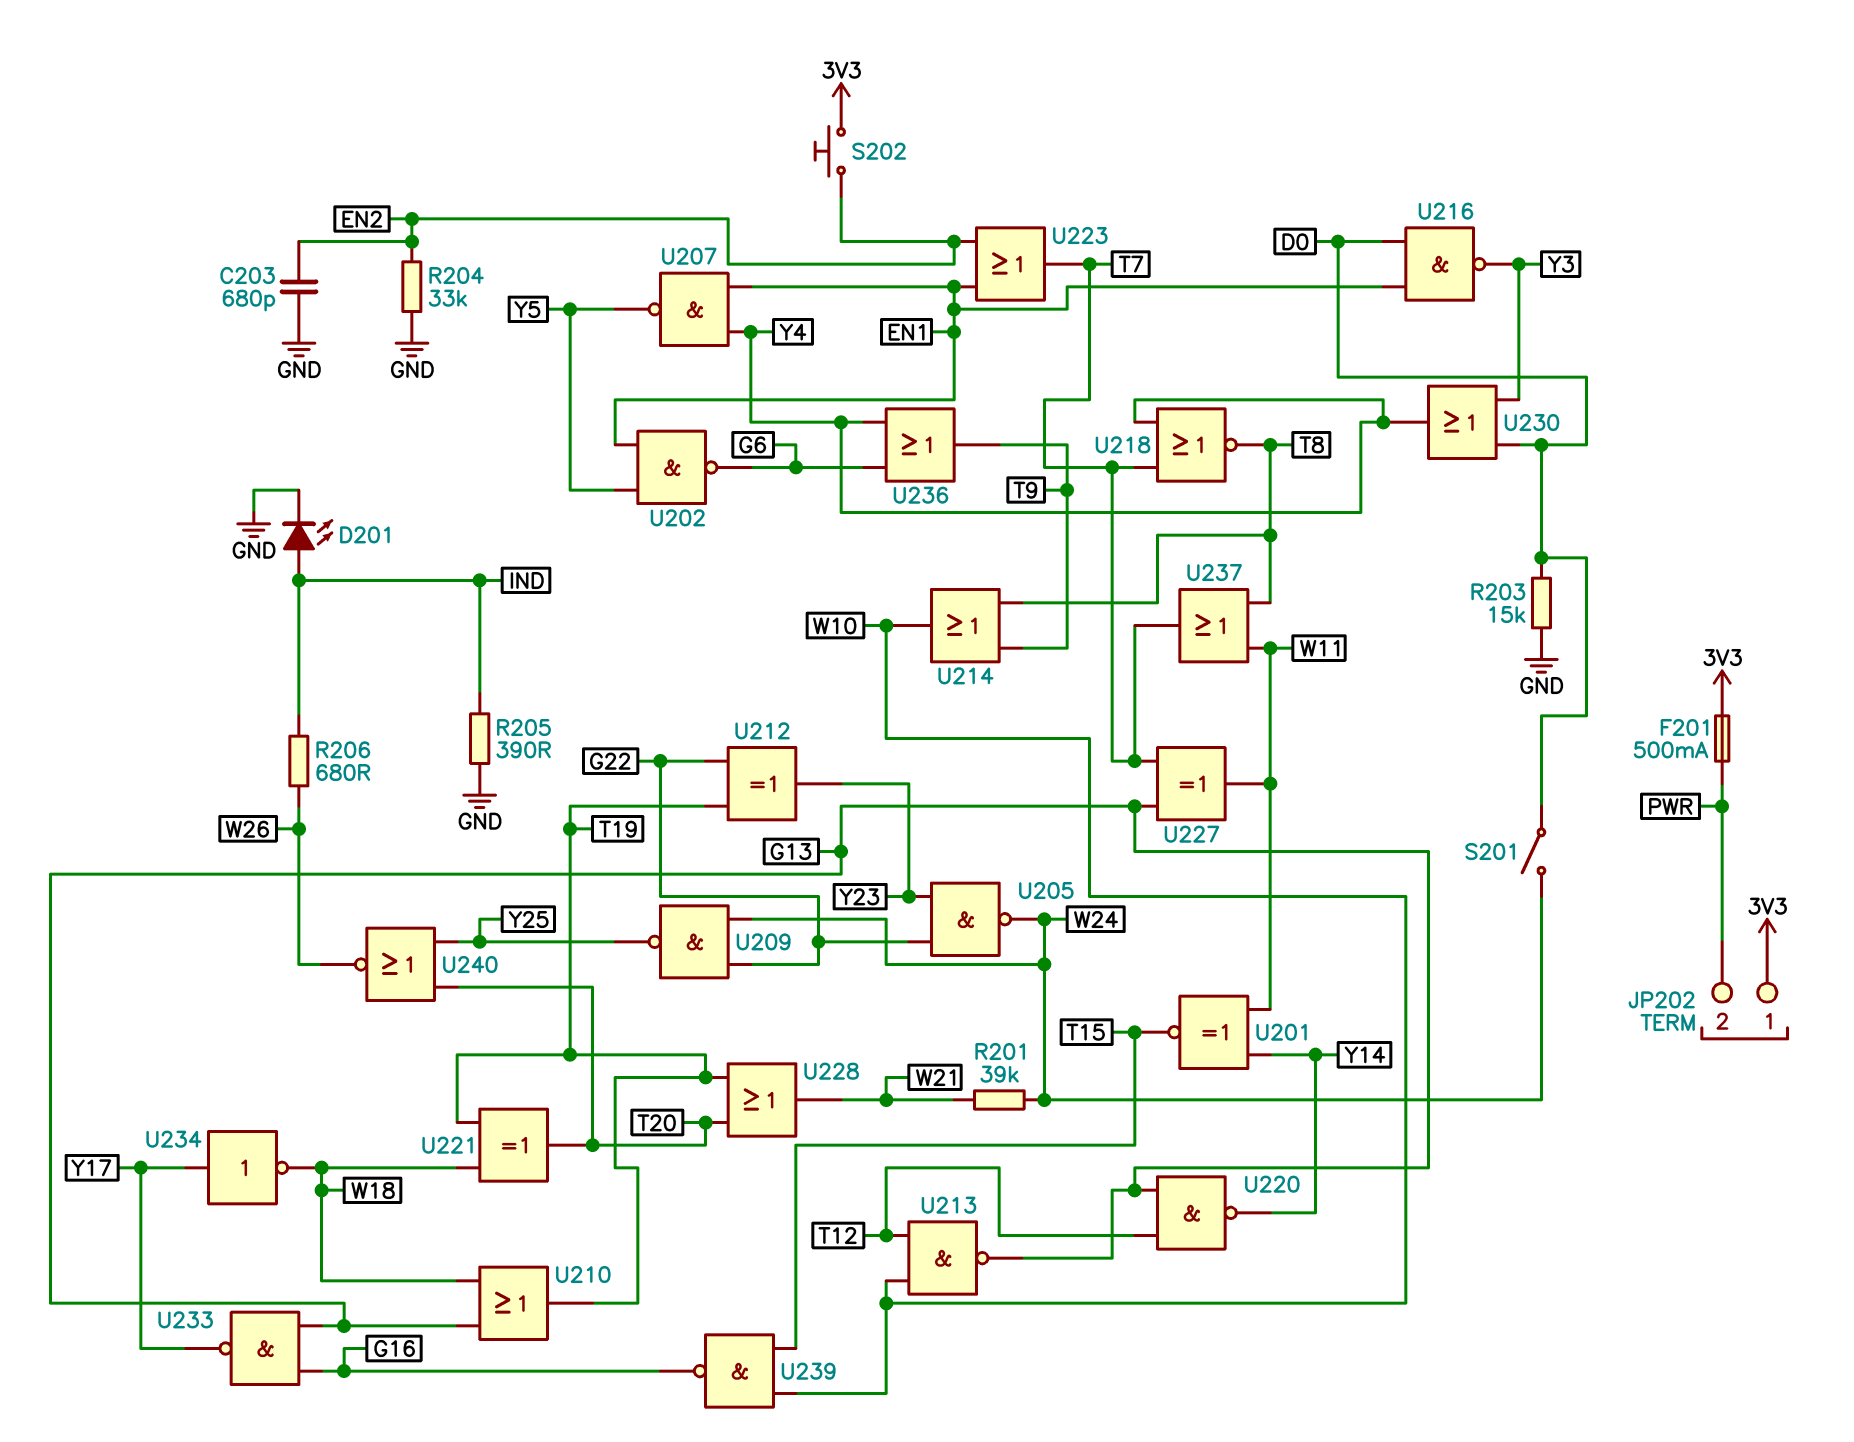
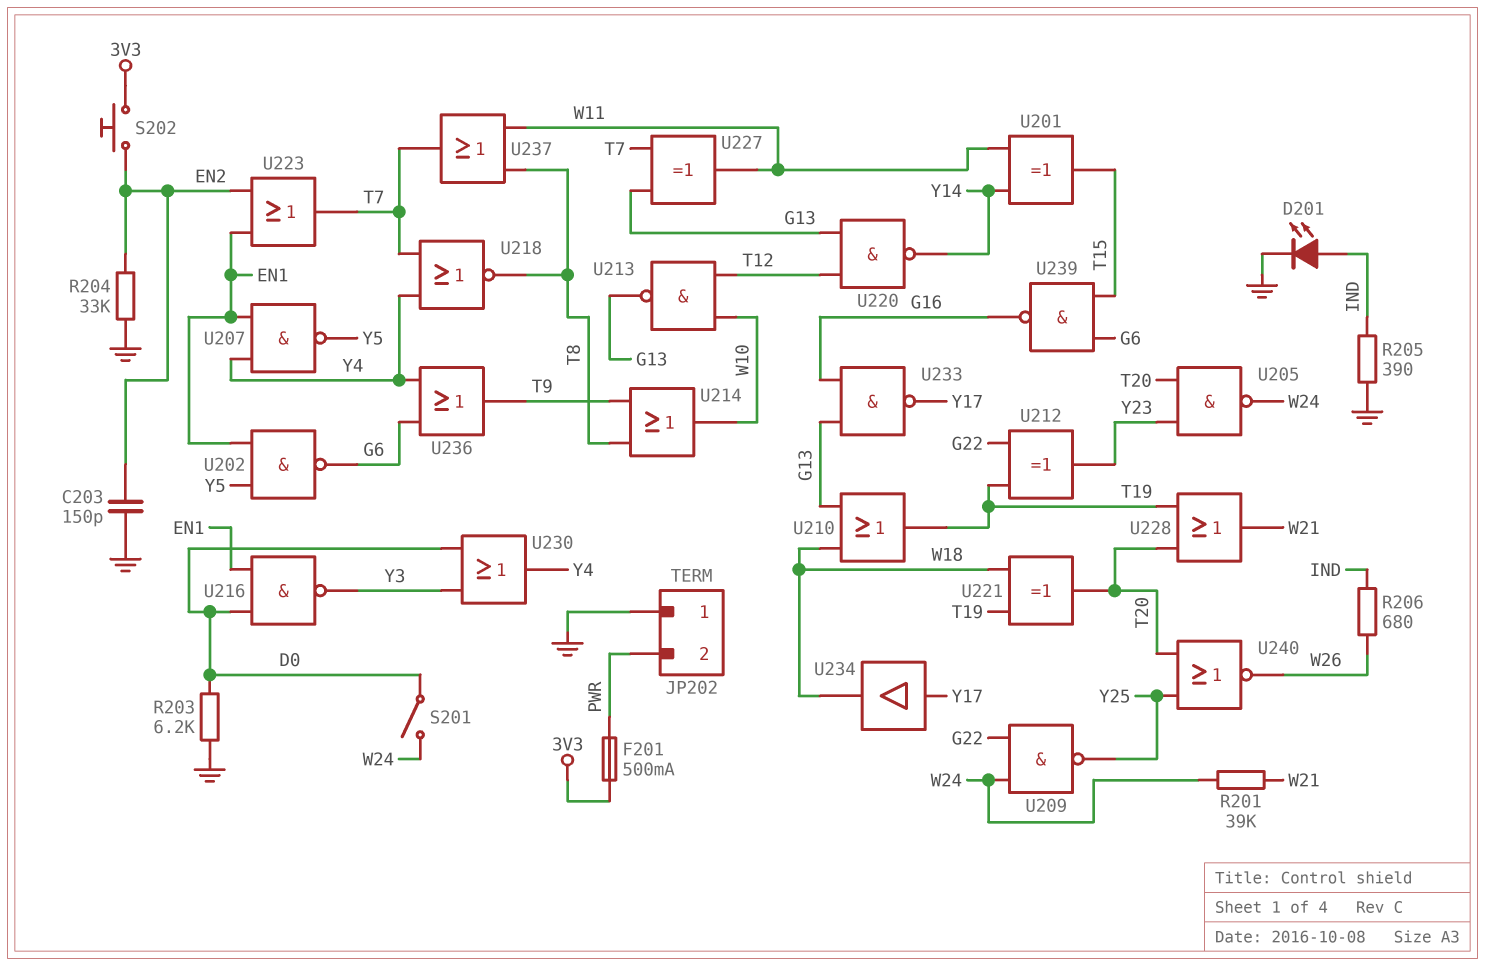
C203: 680pF (EN2, GND) -> 150pF (EN2, GND)
JP202 pin 1: 3V3 -> GND
R203: 15k (D0, GND) -> 6.2k (D0, GND)
U201: XNOR (in W11, in Y14, out T15) -> XOR (in W11, in Y14, out T15)
U205: NAND (in G22, in Y23, out W24) -> NAND (in T20, in Y23, out W24)
U234: NOT (in Y17, out W18) -> buffer (in Y17, out W18)
U239: NAND (in T15, in W10, out G16) -> NAND (in G6, in T15, out G16)

